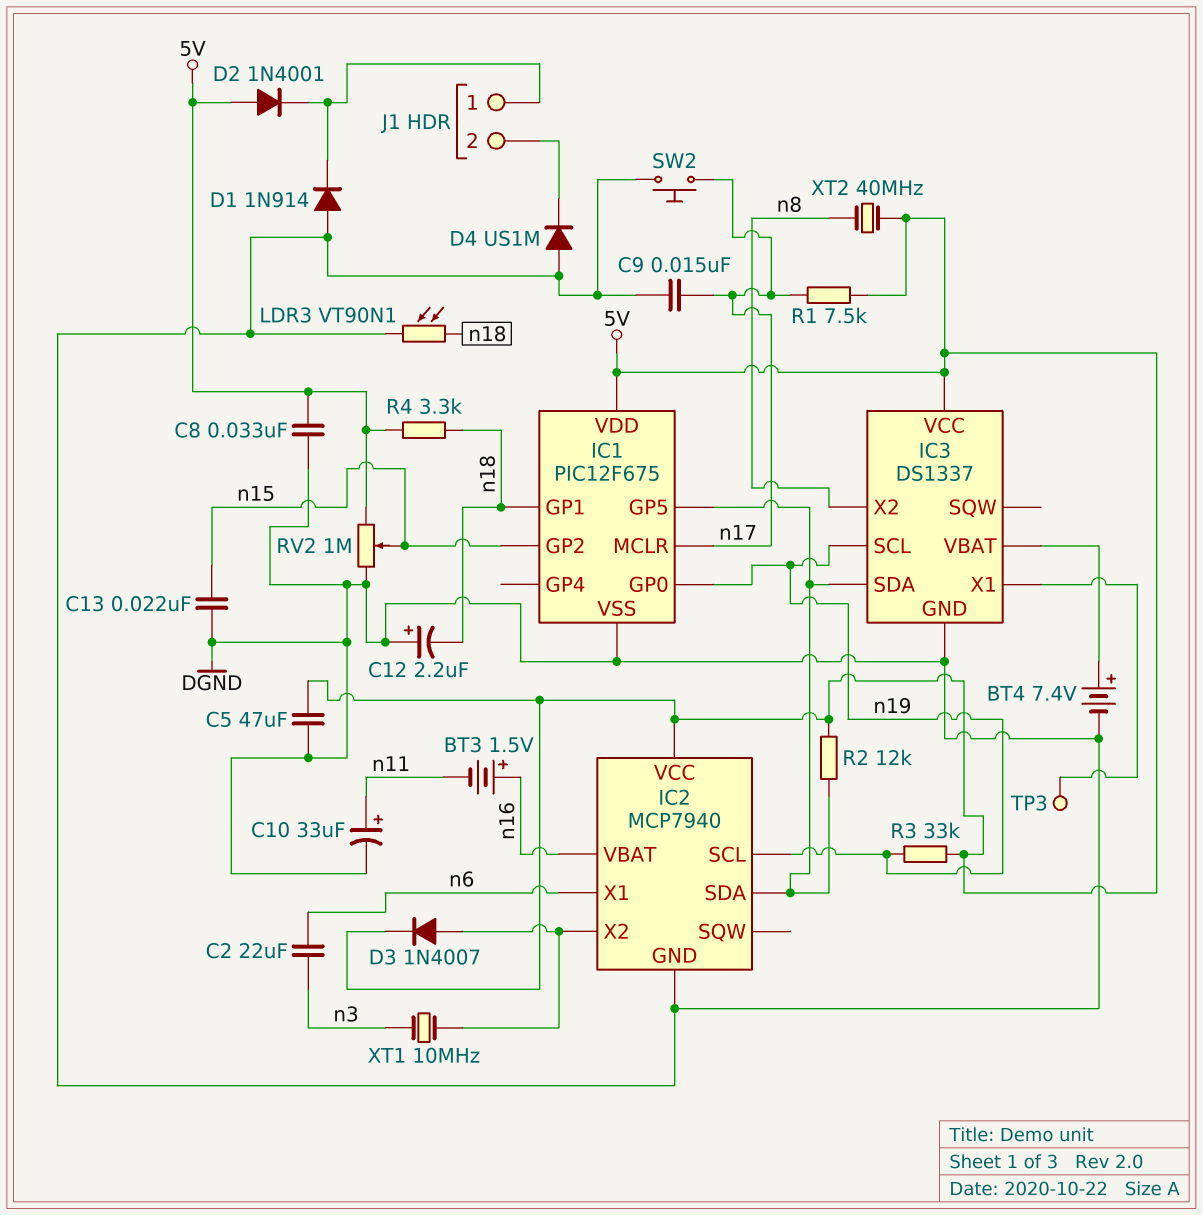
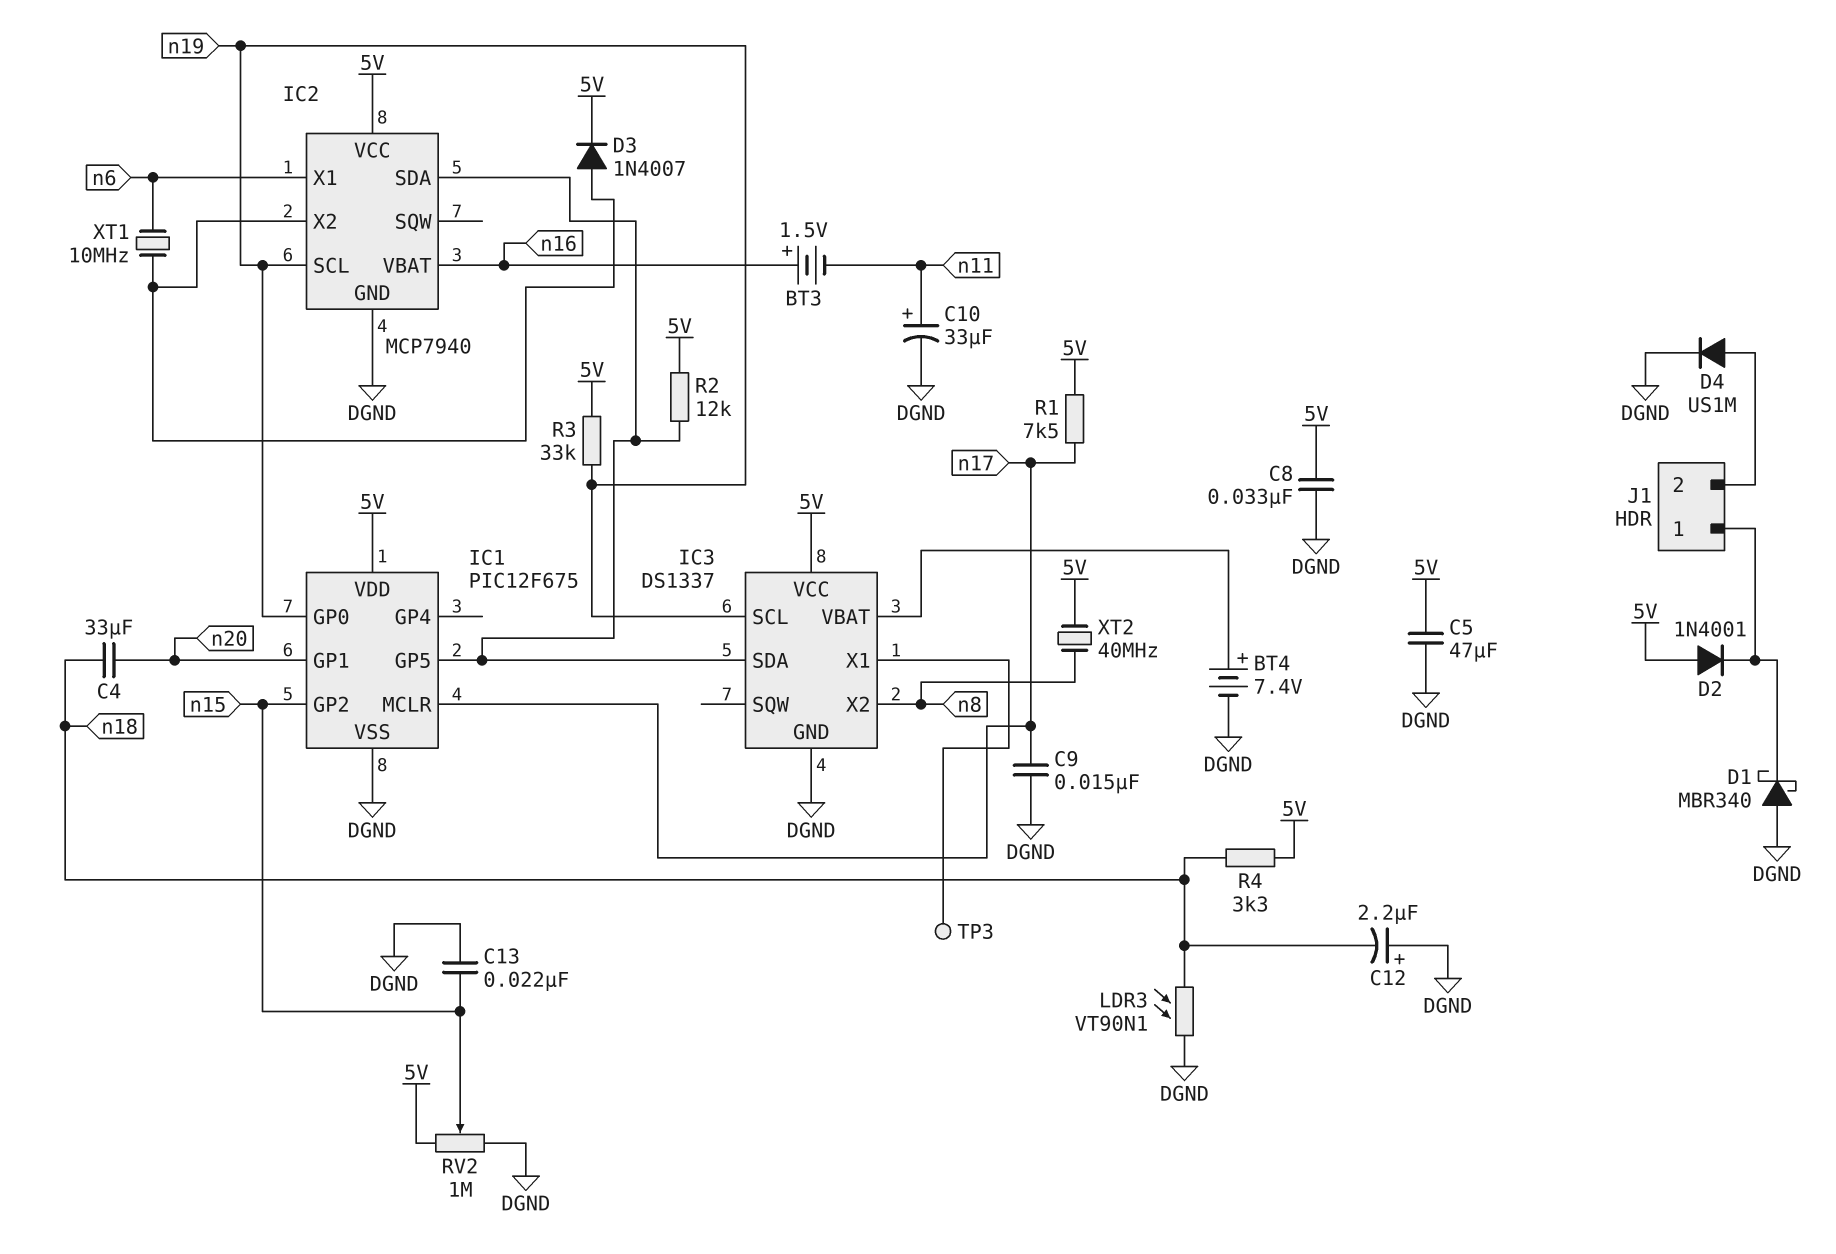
C2: 22uF (n3, n6) -> none
C4: none -> 33uF (n18, n20)
D1: diode 1N914 (A DGND, K J1/1) -> schottky MBR340 (A DGND, K J1/1)
D4: diode US1M (A DGND, K J1/2) -> diode US1M (A J1/2, K DGND)
IC1 pin GP1: n18 -> n20
SW2: button (DGND, n17) -> none
XT1: 10MHz (IC2/X2, n3) -> 10MHz (IC2/X2, n6)

